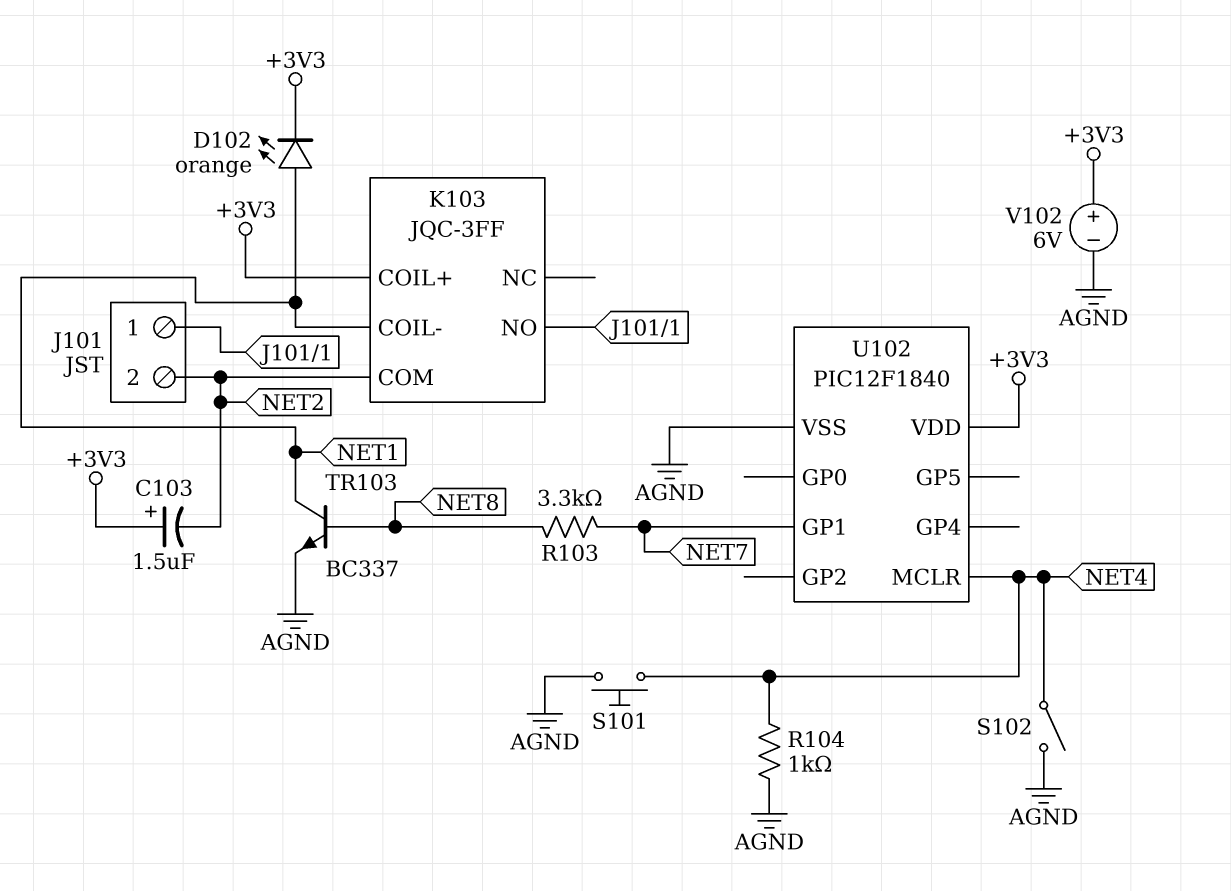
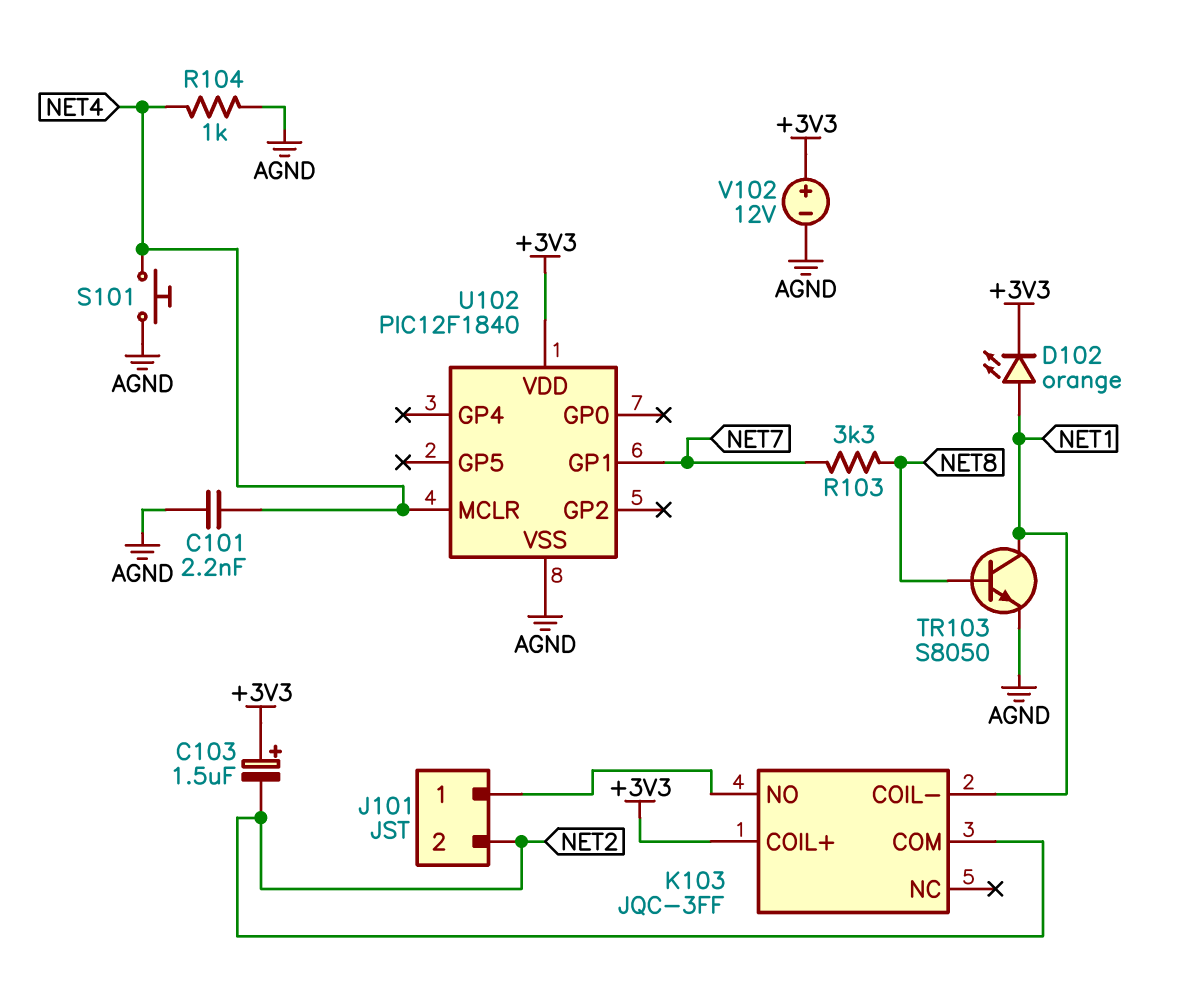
C101: none -> 2.2nF (AGND, NET4)
S102: switch (AGND, NET4) -> none
TR103: NPN BC337 (B NET8, C NET1, E AGND) -> NPN S8050 (B NET8, C NET1, E AGND)
V102: 6V (plus +3V3, minus AGND) -> 12V (plus +3V3, minus AGND)

